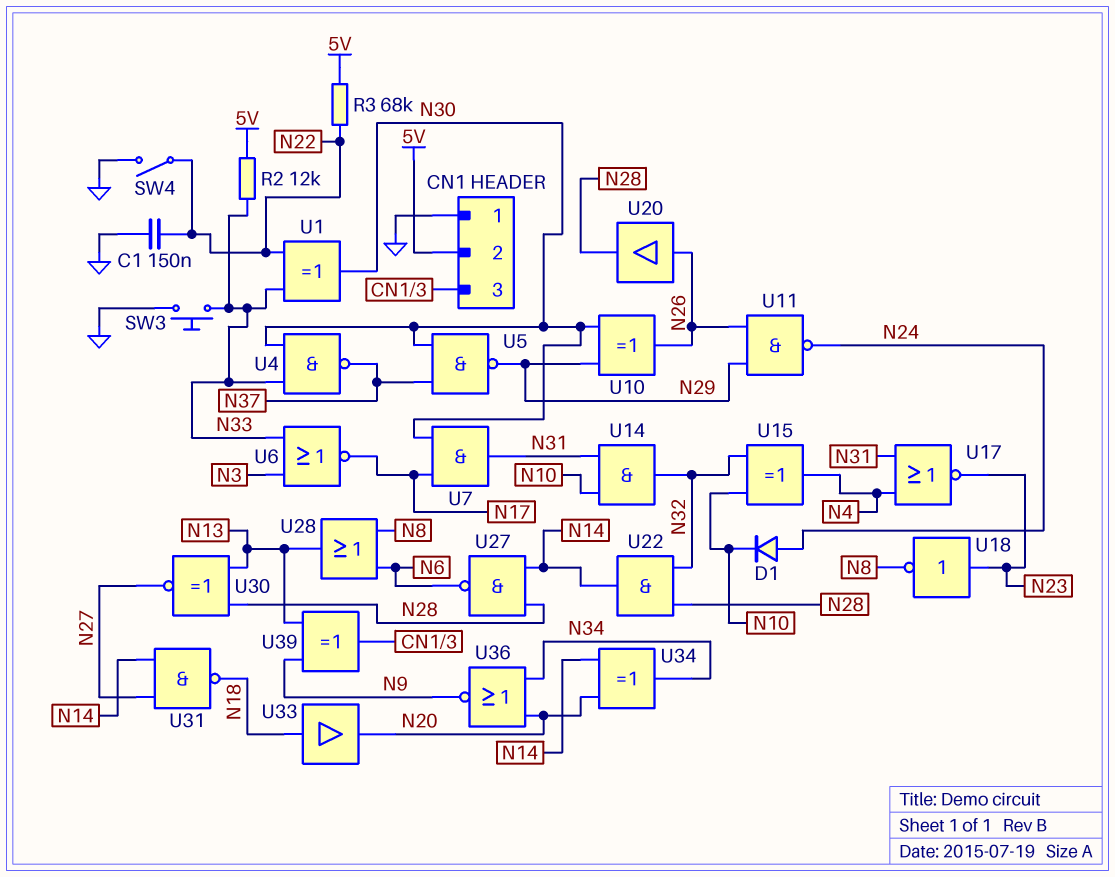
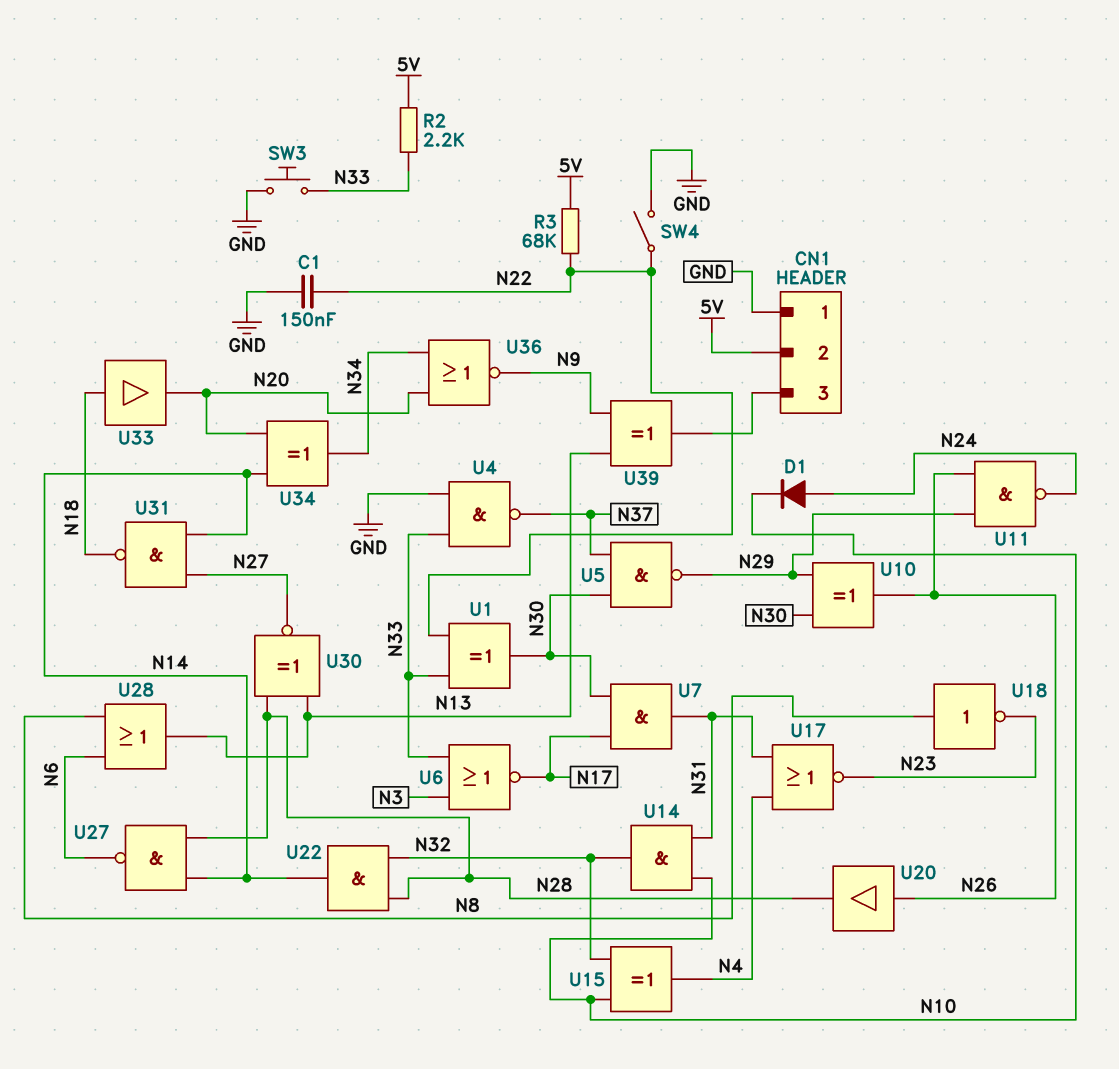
R2: 12k (5V, N33) -> 2.2k (5V, N33)
U4: NAND (in N30, in N33, out N37) -> NAND (in GND, in N33, out N37)
U18: NOT (in N23, out N8) -> NOT (in N8, out N23)

